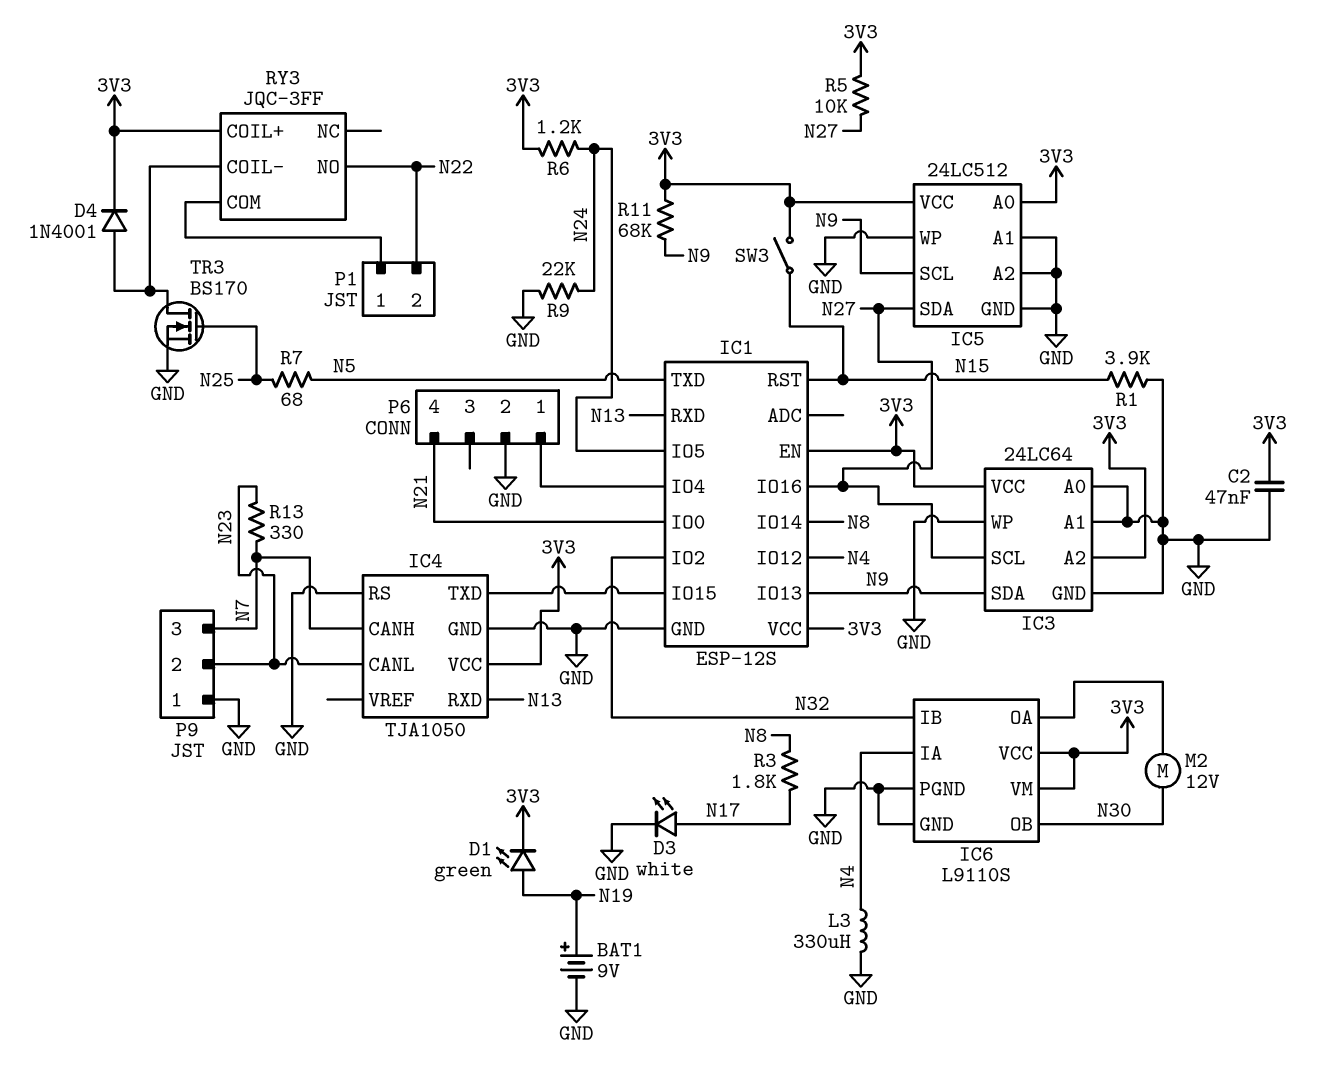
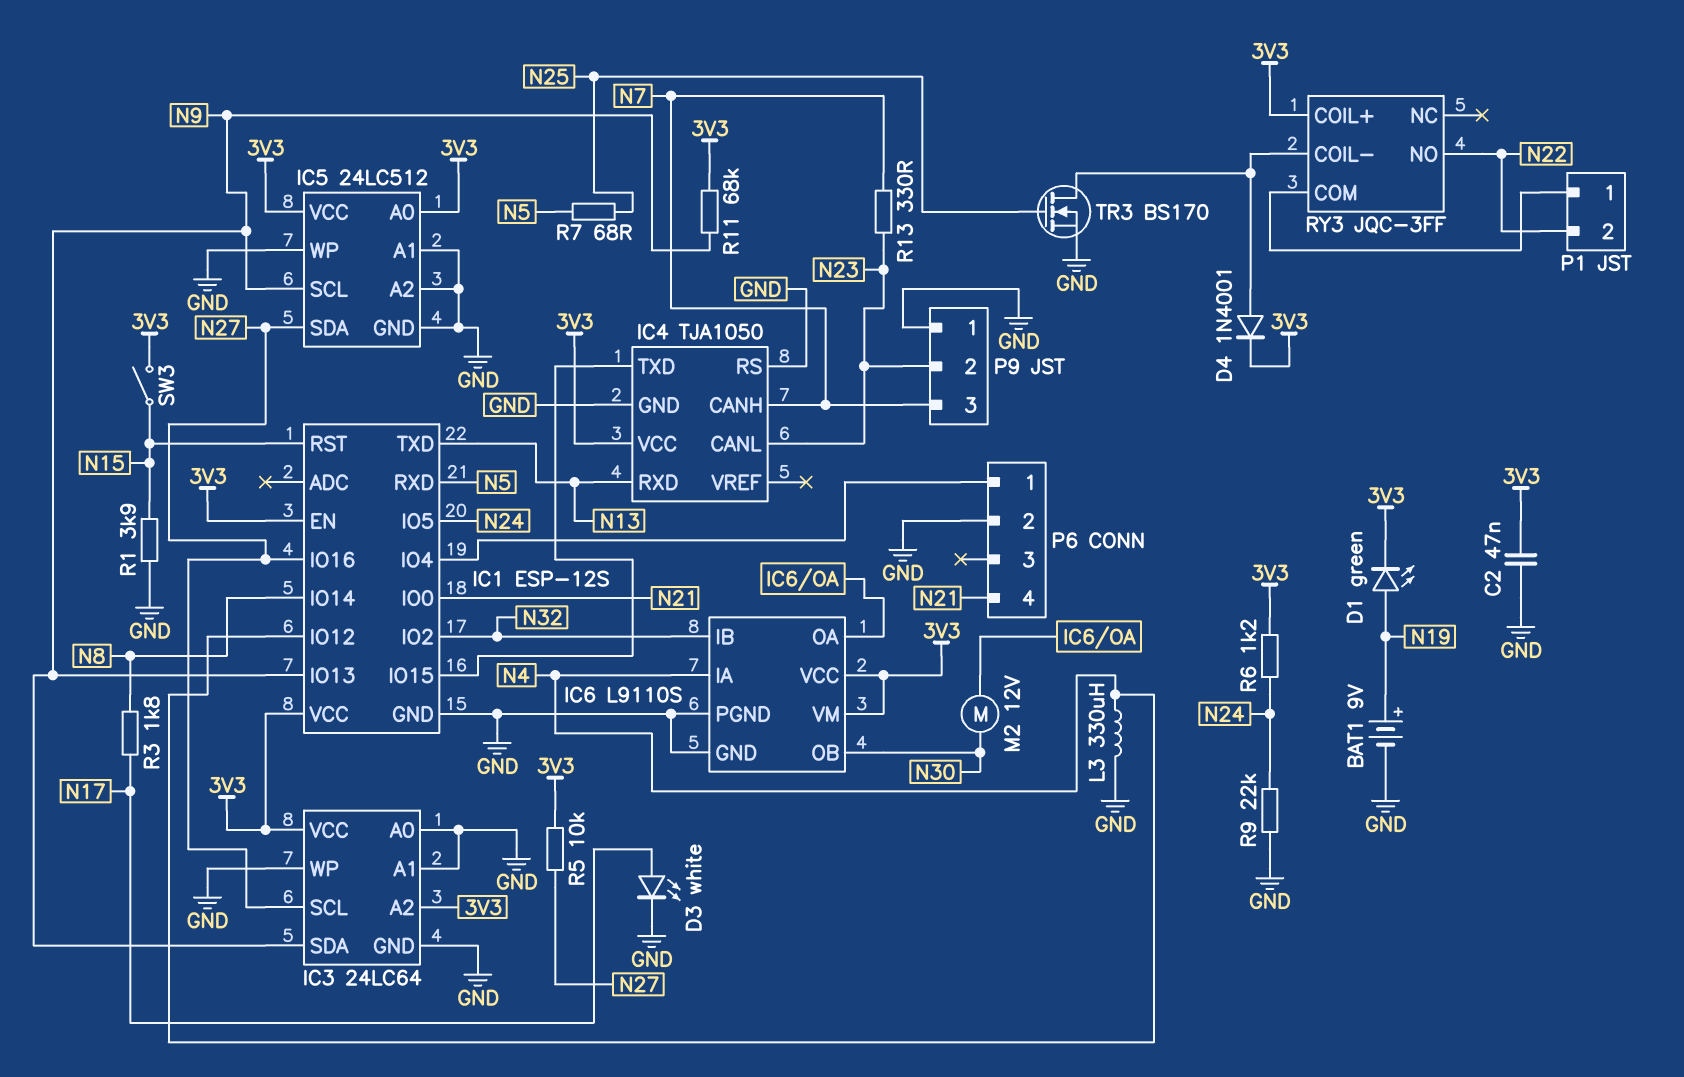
IC1 pin RXD: N13 -> N5
IC1 pin TXD: N5 -> N13

